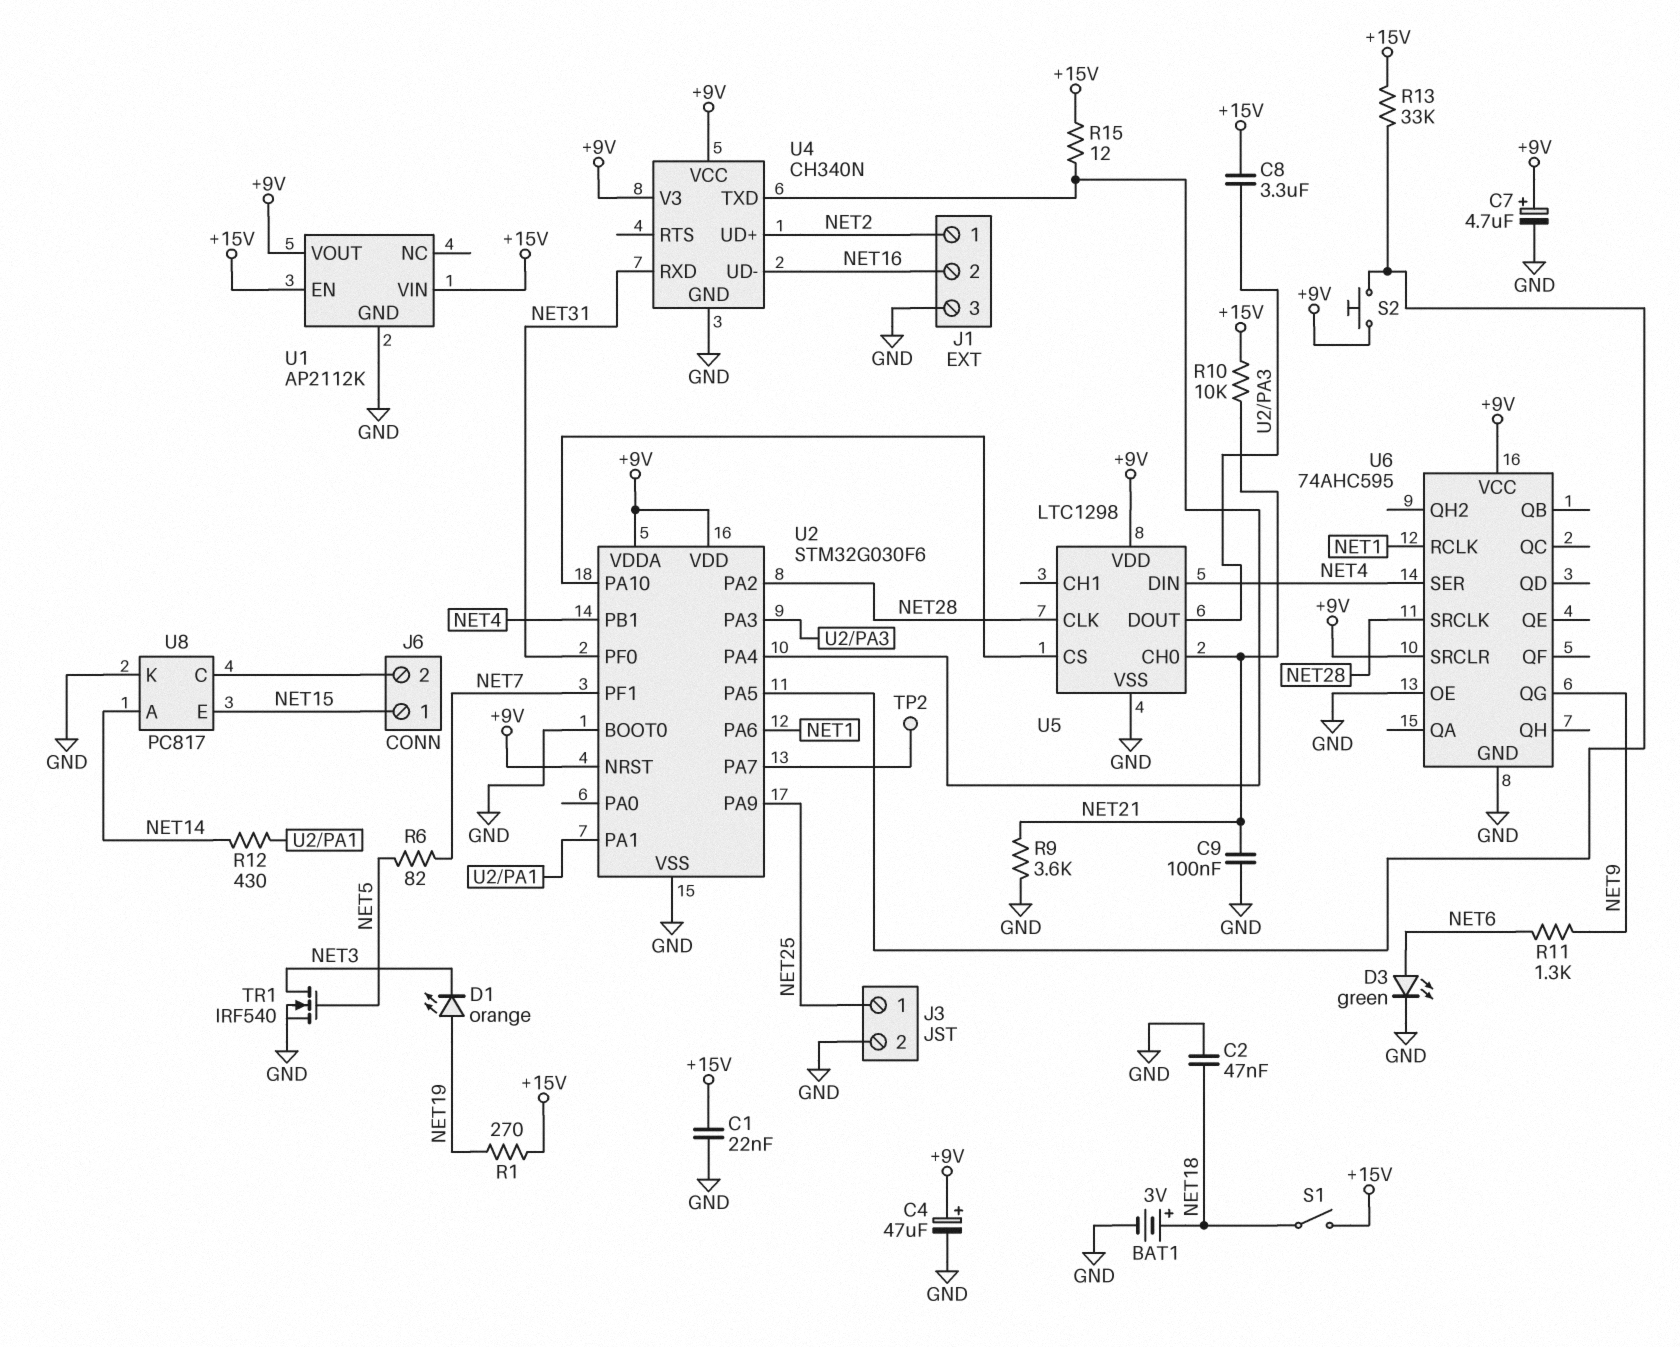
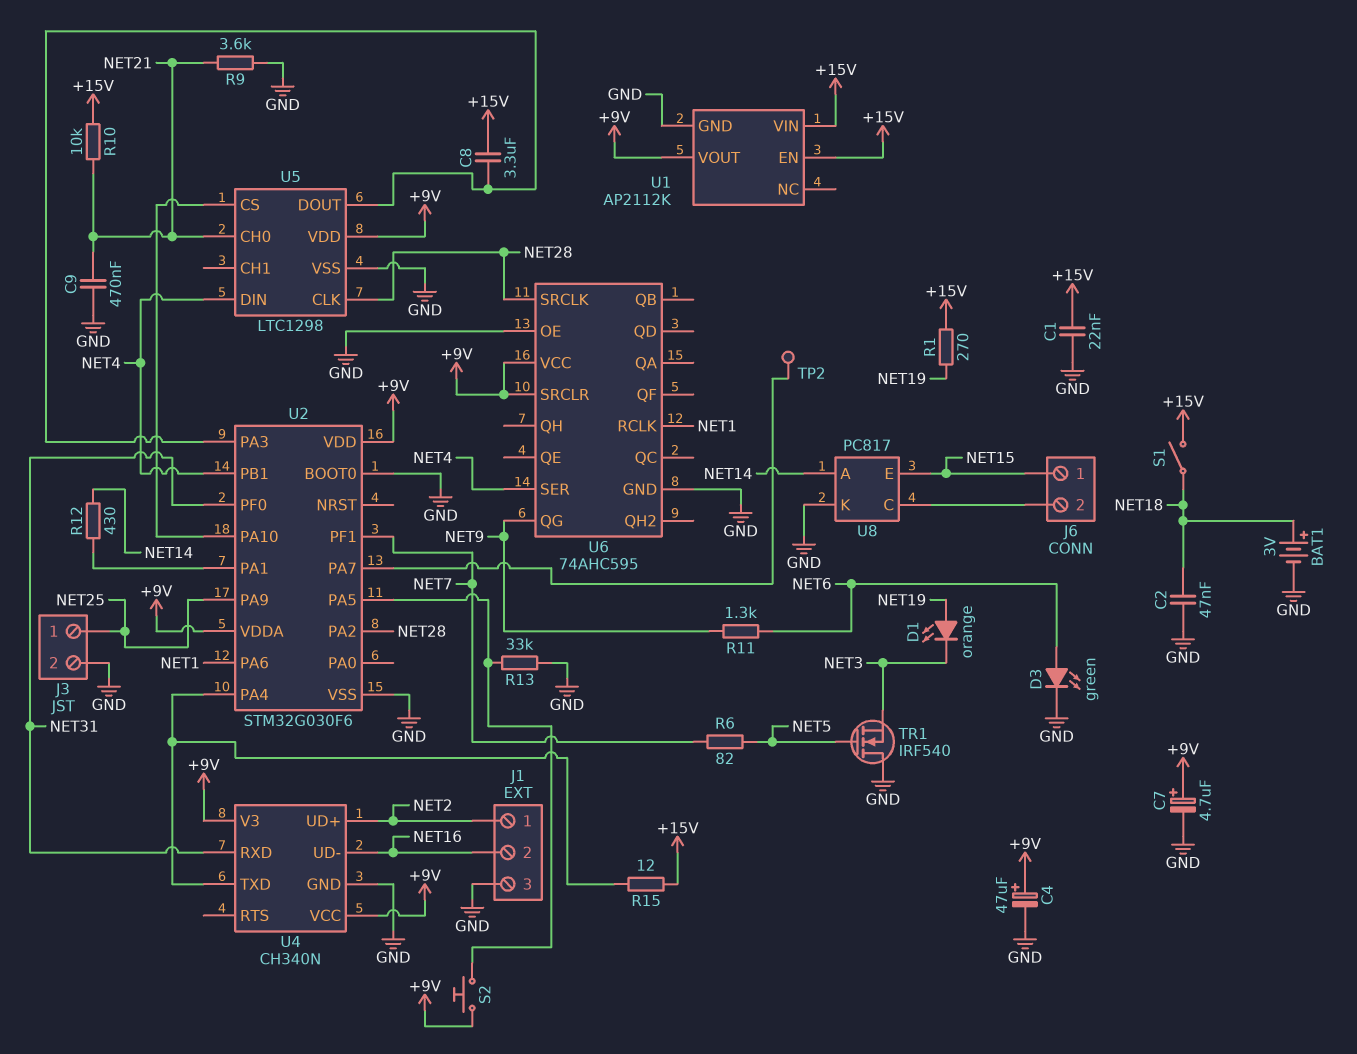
C9: 100nF (GND, NET21) -> 470nF (GND, NET21)
R13: 33k (+15V, U2/PA5) -> 33k (GND, U2/PA5)
TR1: NMOS IRF540 (G NET5, D NET3, S GND) -> NMOS IRF540 (G NET5, D GND, S NET3)
U2 pin NRST: +9V -> none

